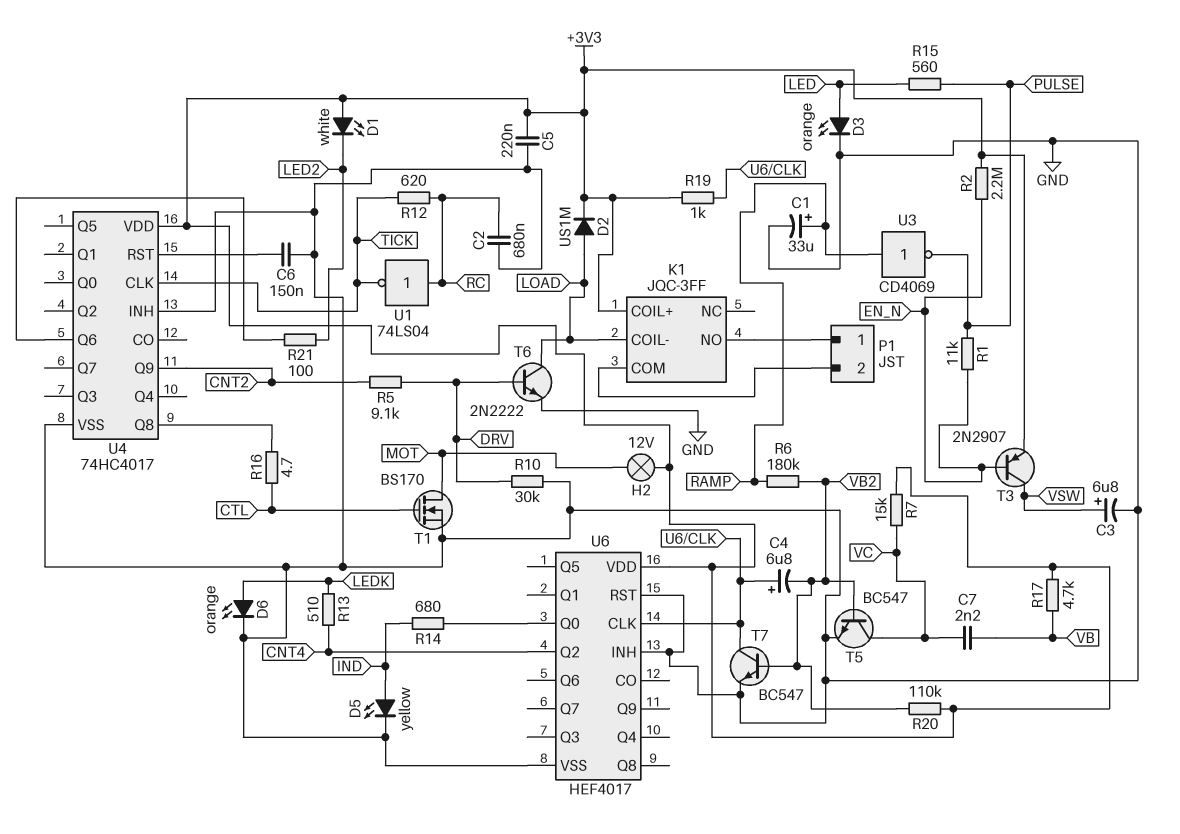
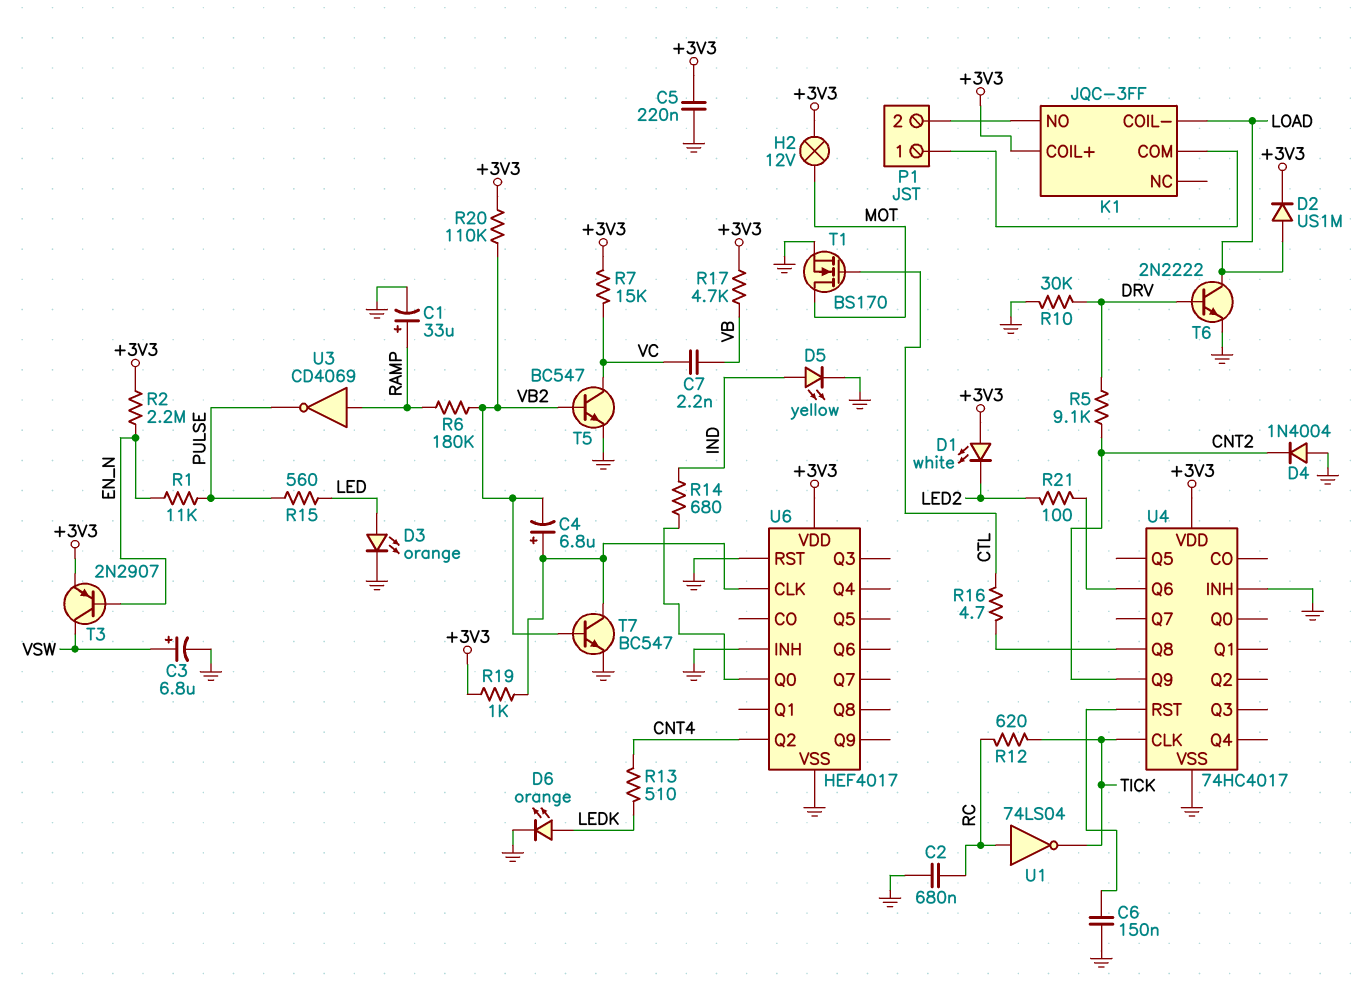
D4: none -> diode 1N4004 (A GND, K CNT2)
P1 pin 1: K1/NO -> K1/COM
P1 pin 2: K1/COM -> K1/NO

